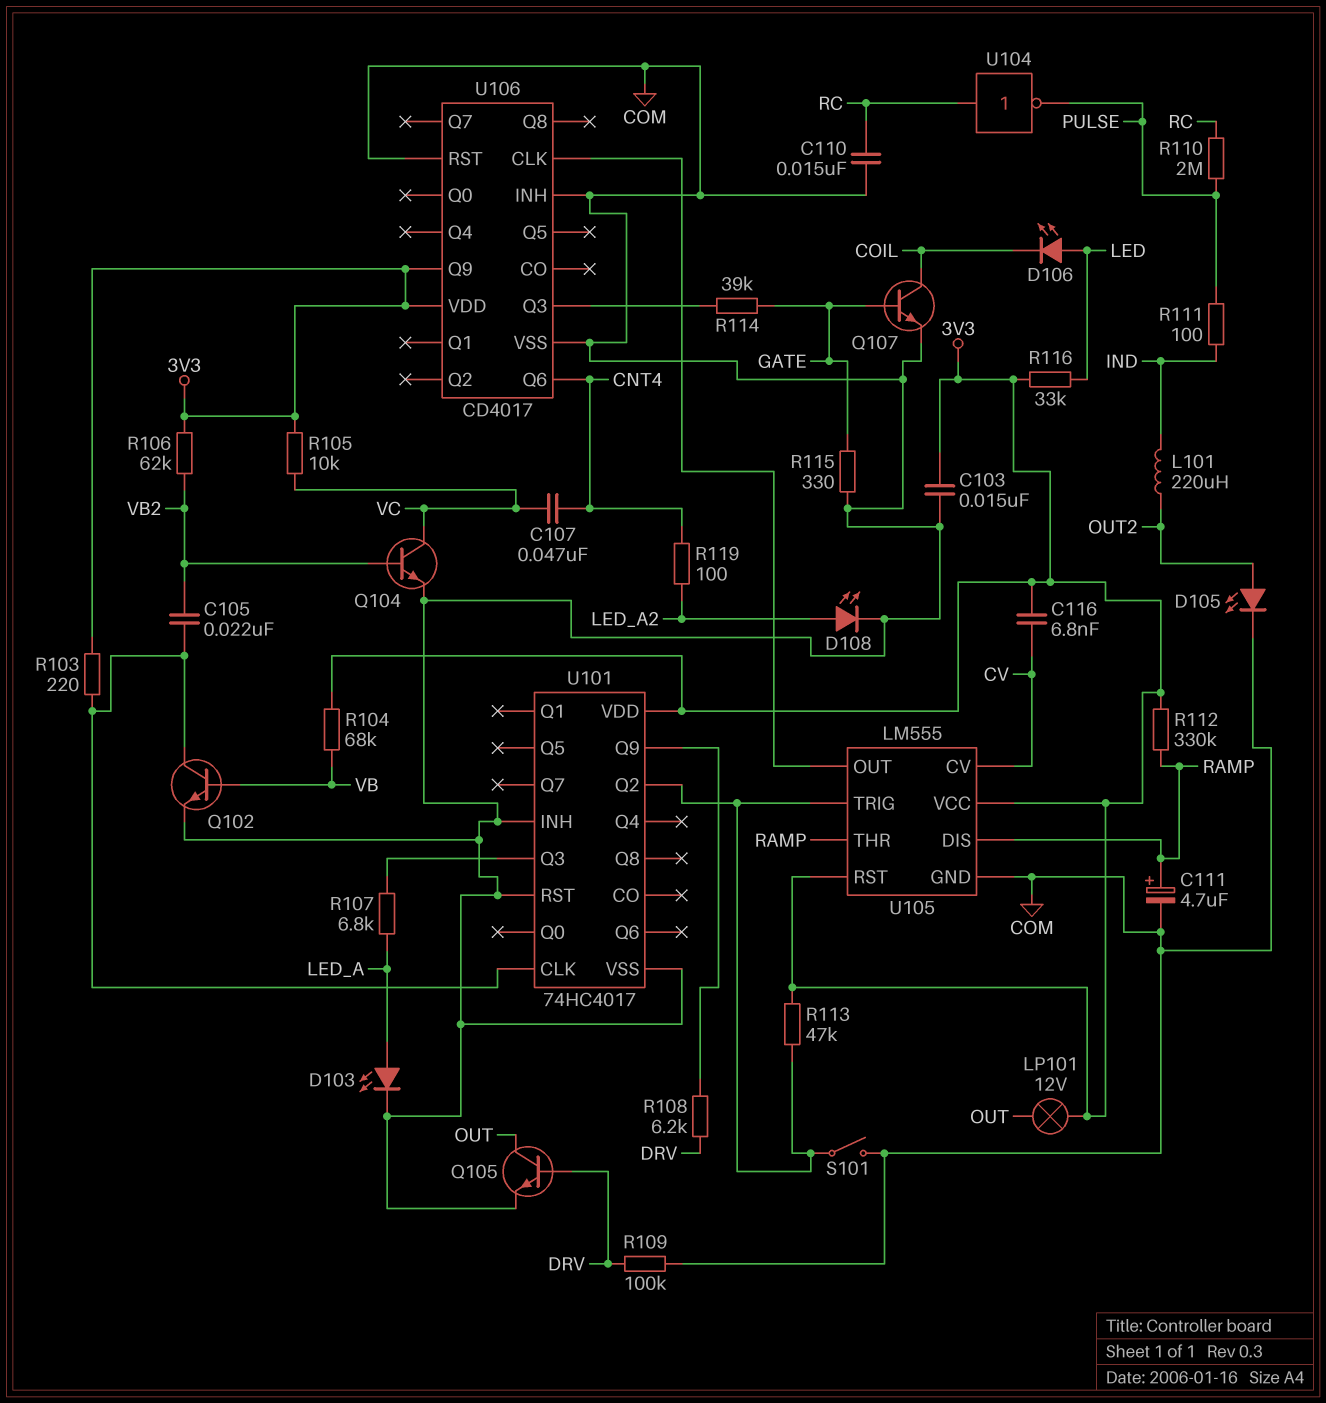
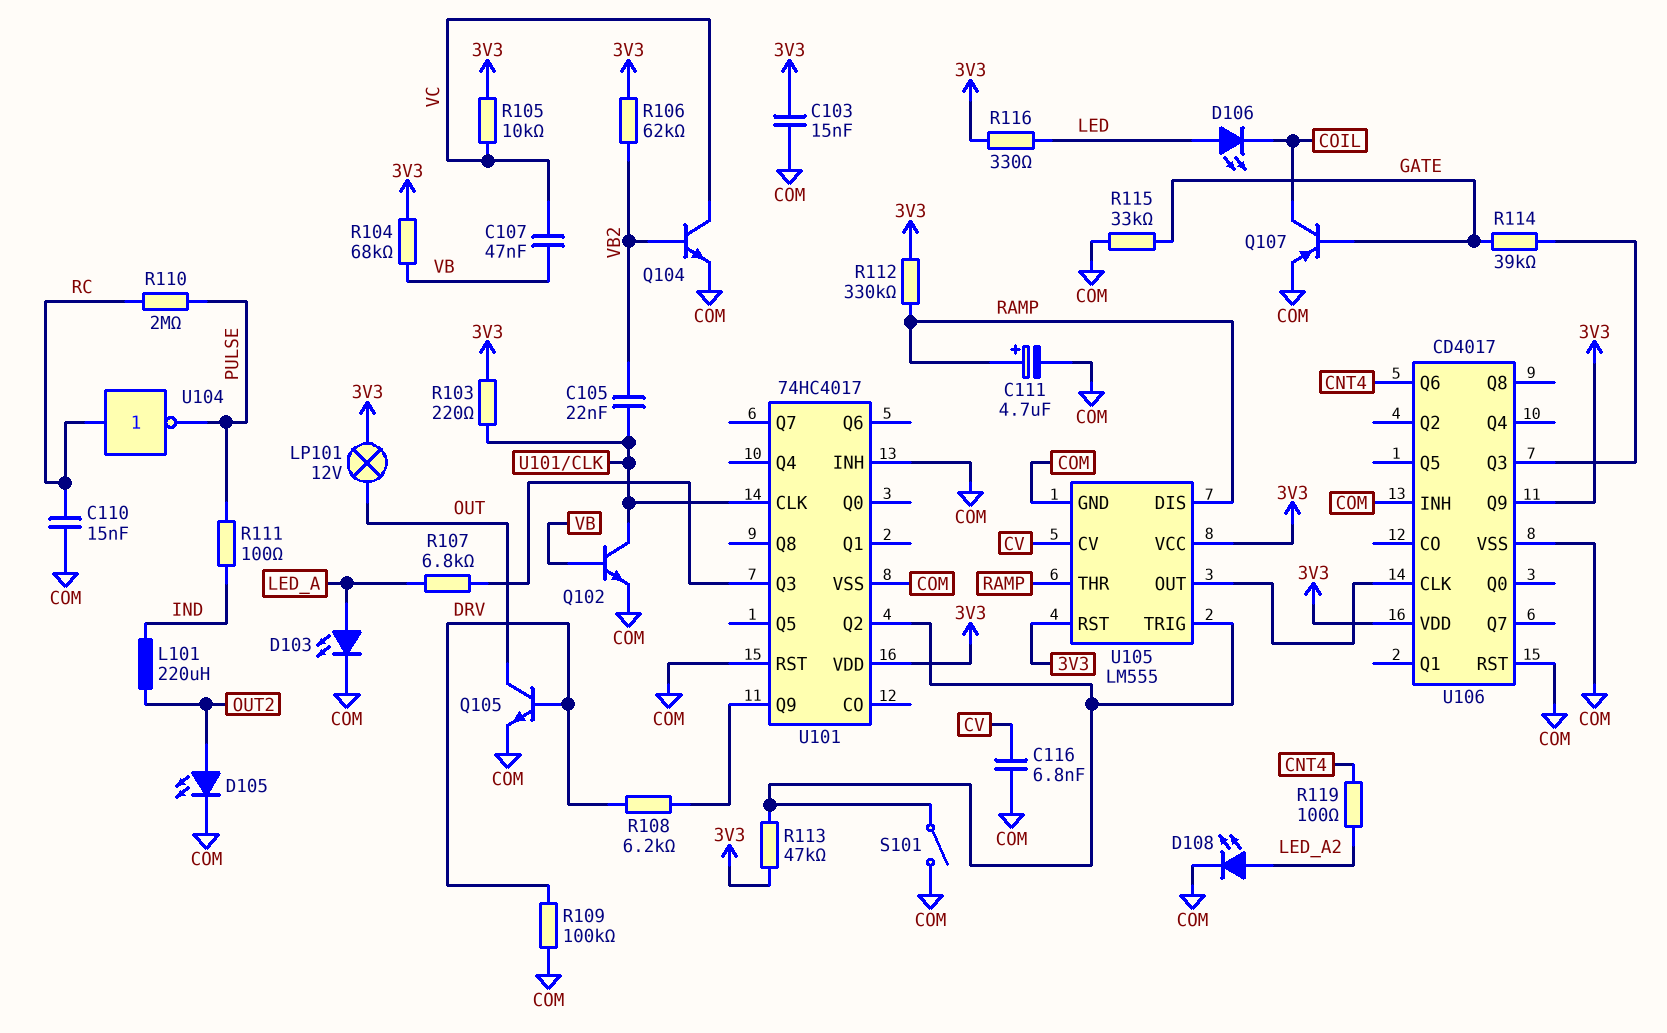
C107: 47nF (CNT4, VC) -> 47nF (VB, VC)
C116: 6.8nF (3V3, CV) -> 6.8nF (COM, CV)
Q107: NPN (B GATE, C COIL, E COM) -> PNP (B GATE, C COIL, E COM)
R115: 330 (COM, GATE) -> 33k (COM, GATE)
R116: 33k (3V3, LED) -> 330 (3V3, LED)

